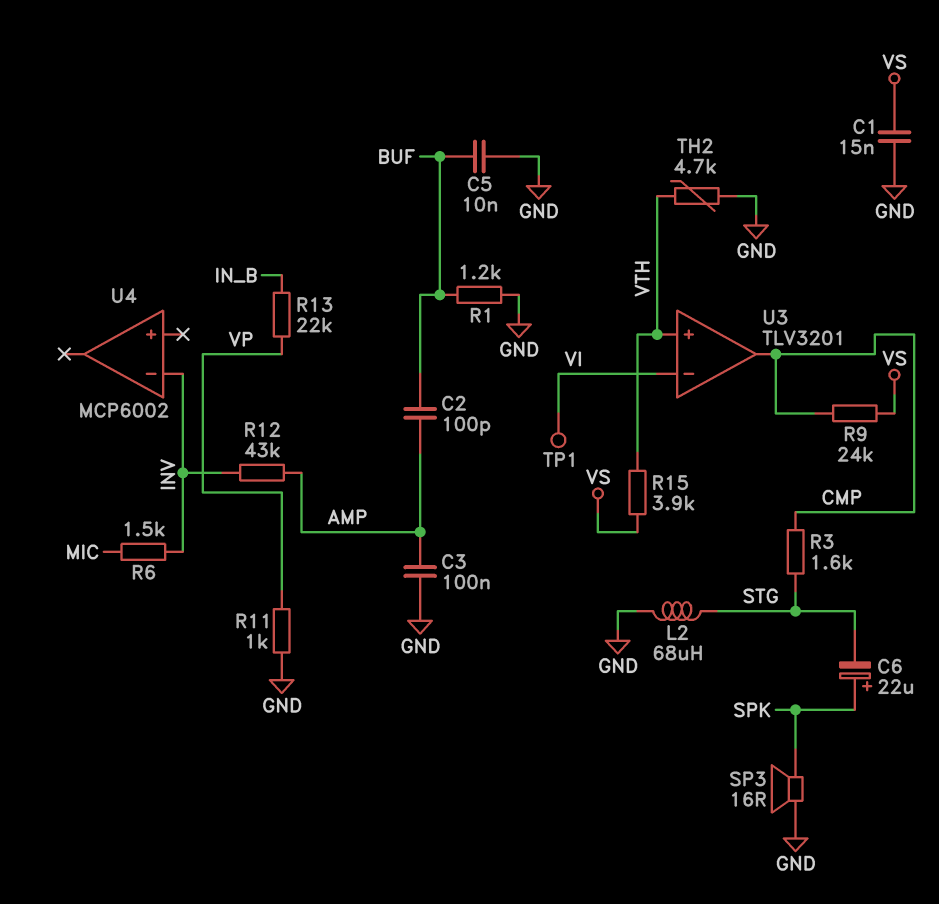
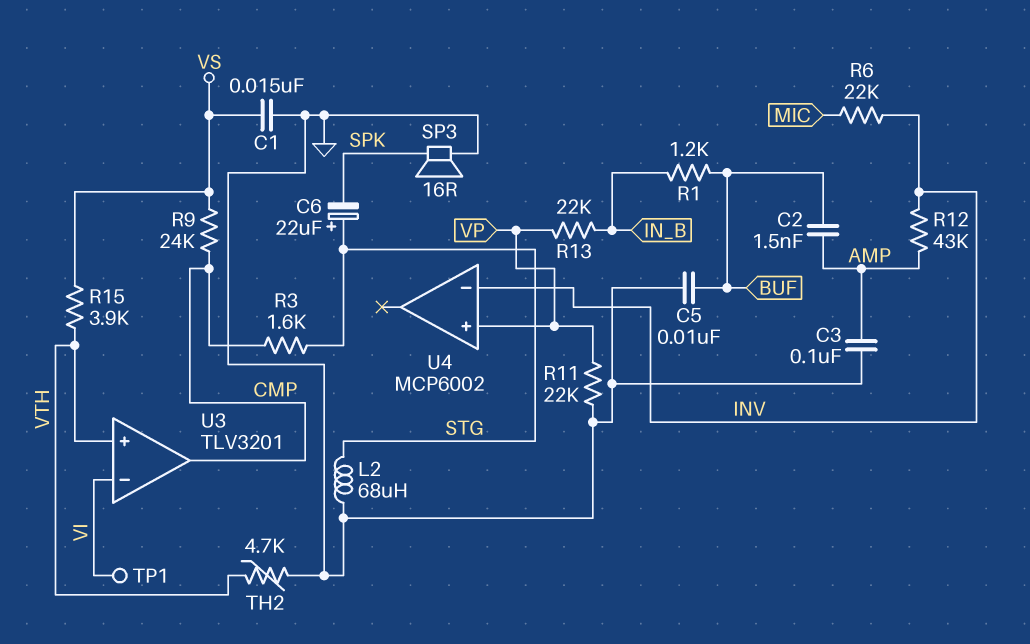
C2: 100pF (AMP, BUF) -> 1.5nF (AMP, BUF)
C6: 22uF (plus SPK, minus STG) -> 22uF (plus STG, minus SPK)
R1: 1.2k (BUF, GND) -> 1.2k (BUF, IN_B)
R6: 1.5k (INV, MIC) -> 22k (INV, MIC)
R11: 1k (GND, VP) -> 22k (GND, VP)
U4 pin in+: none -> VP

